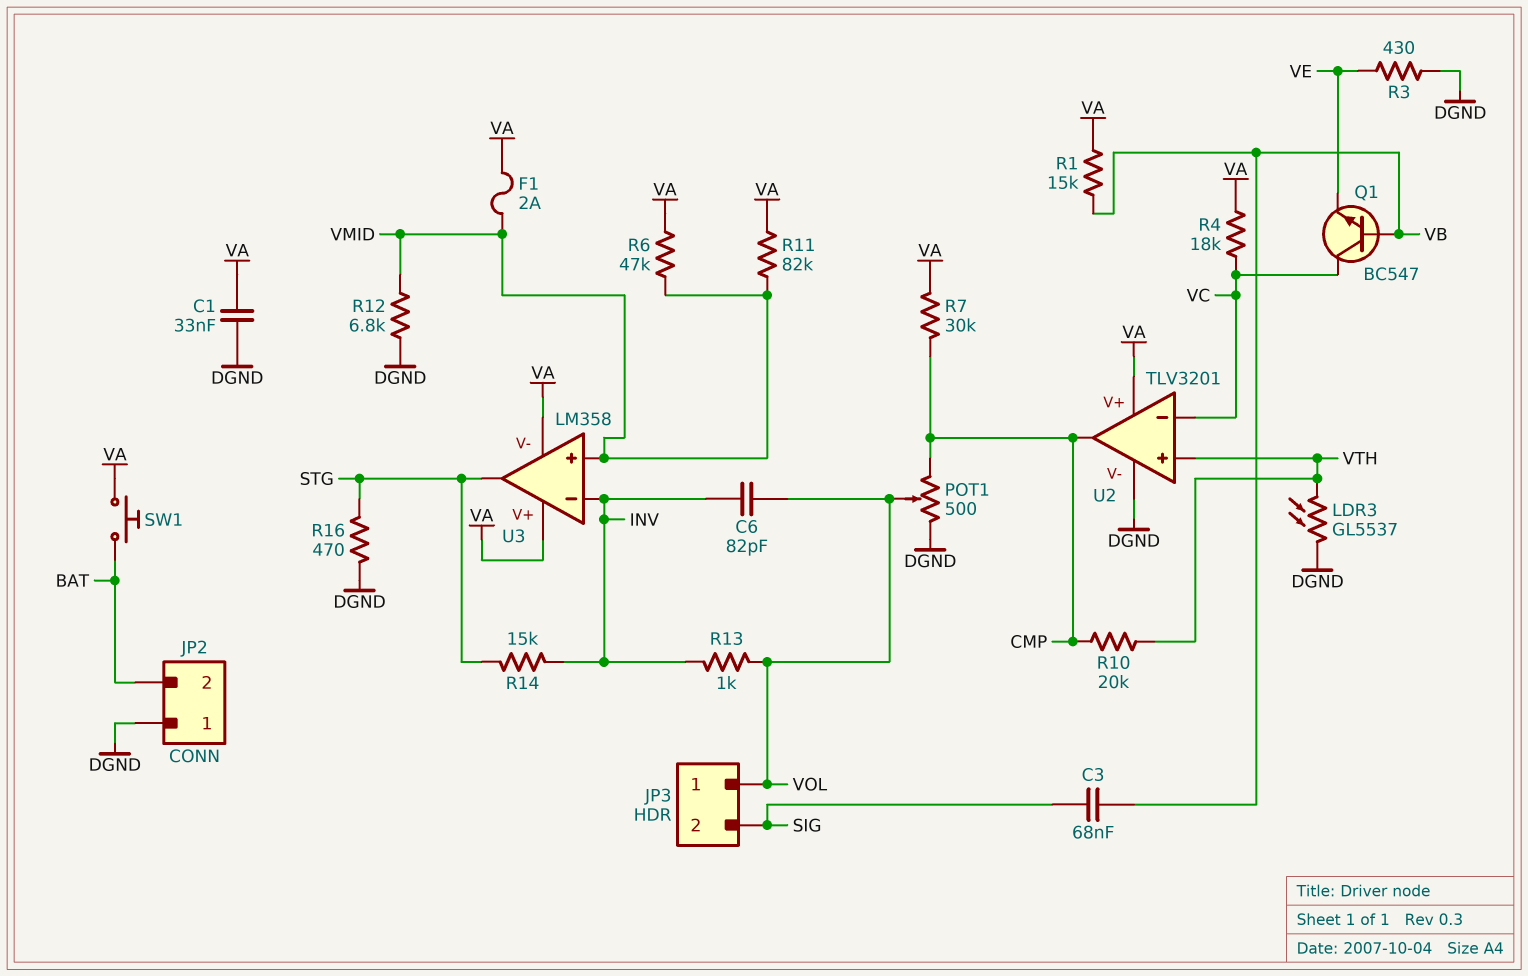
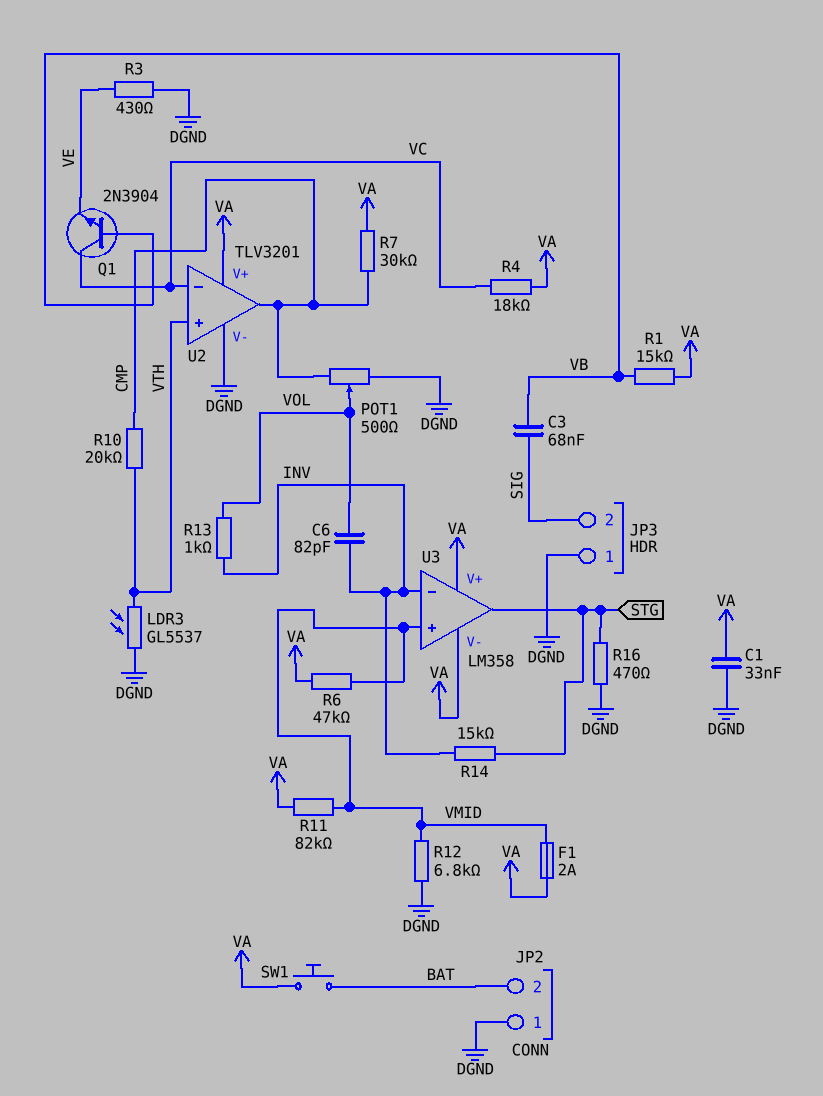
JP3 pin 1: VOL -> DGND
Q1: NPN BC547 (B VB, C VC, E VE) -> NPN 2N3904 (B VB, C VC, E VE)

